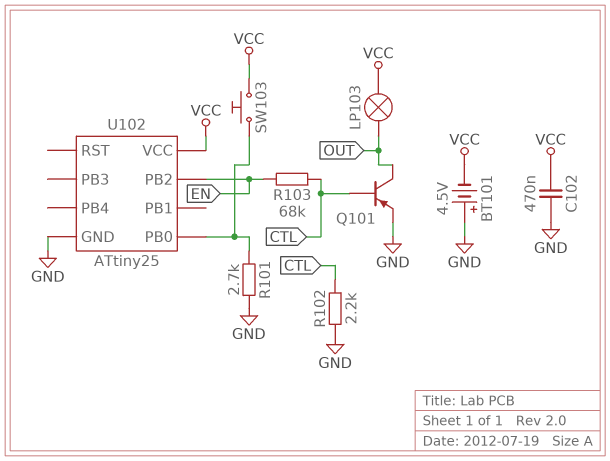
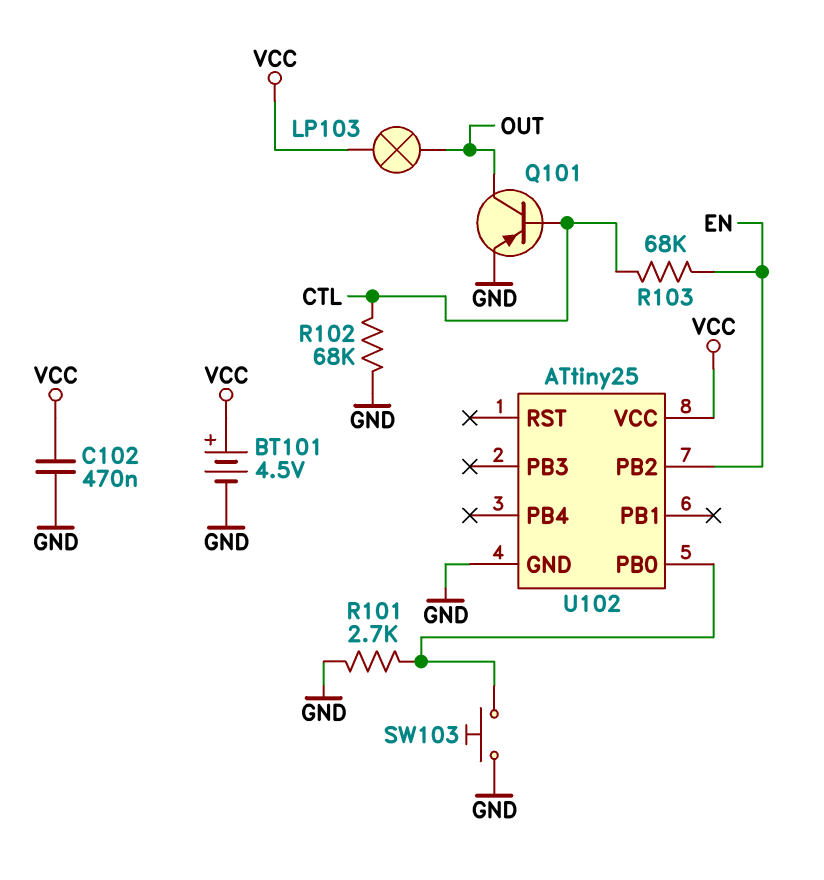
BT101: 4.5V (plus GND, minus VCC) -> 4.5V (plus VCC, minus GND)
R102: 2.2k (CTL, GND) -> 68k (CTL, GND)
SW103: button (U102/PB0, VCC) -> button (GND, U102/PB0)

